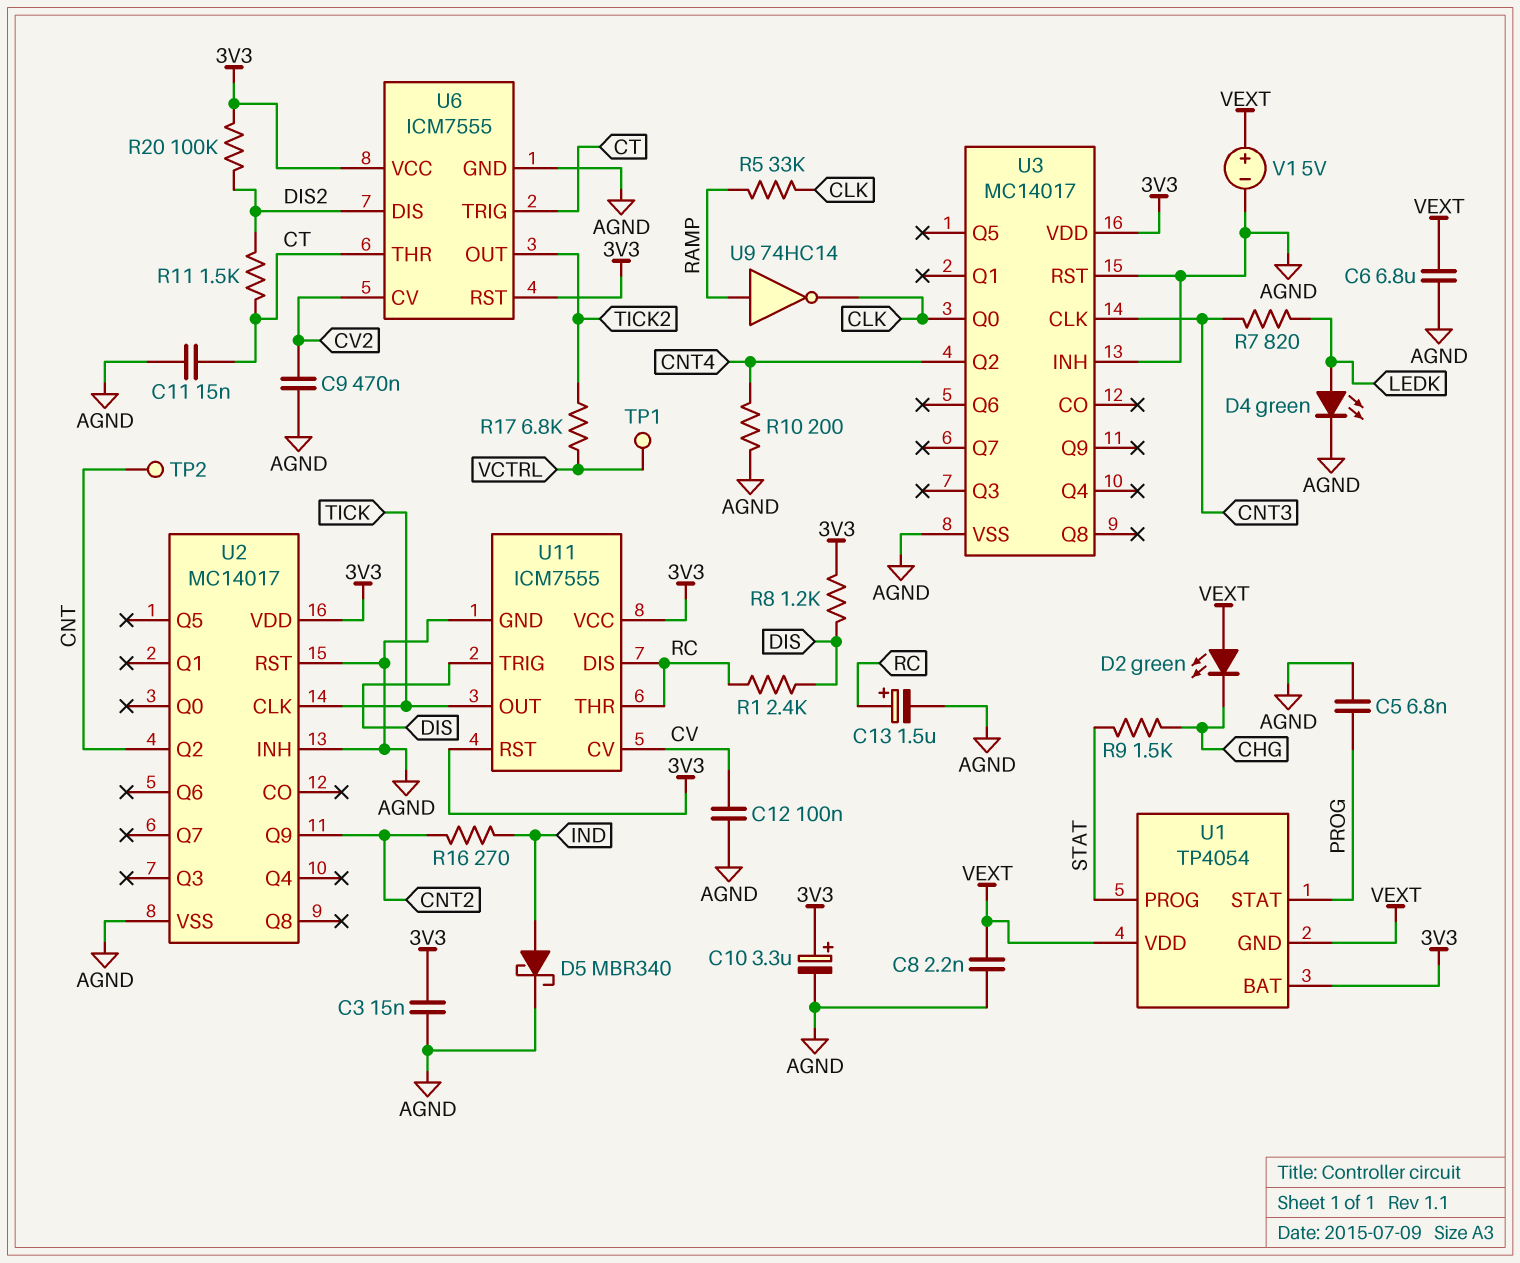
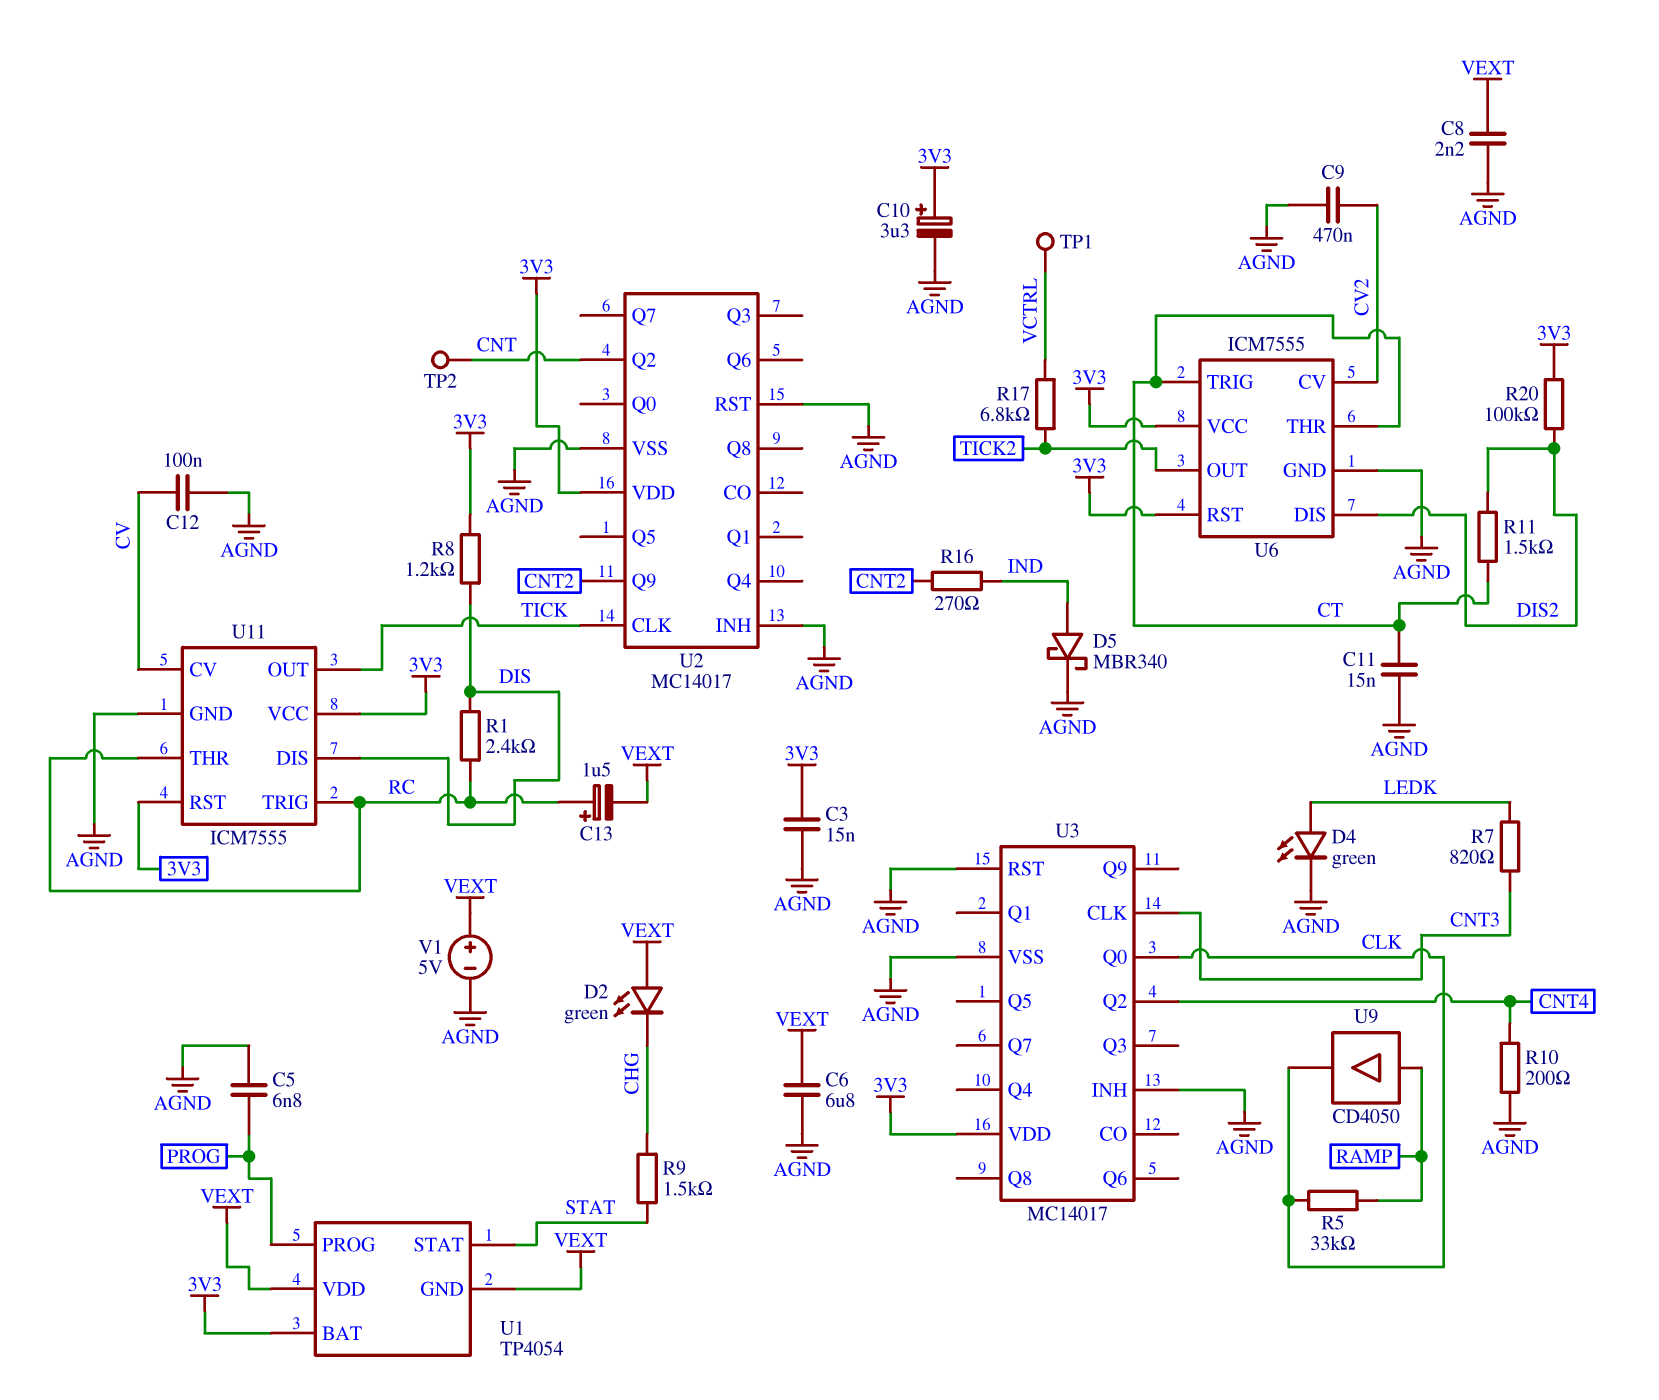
C13: 1.5uF (plus RC, minus AGND) -> 1.5uF (plus RC, minus VEXT)
U1 pin PROG: STAT -> PROG
U1 pin STAT: PROG -> STAT
U9: NOT 74HC14 (in RAMP, out CLK) -> buffer CD4050 (in RAMP, out CLK)
U11 pin DIS: RC -> DIS
U11 pin TRIG: DIS -> RC

